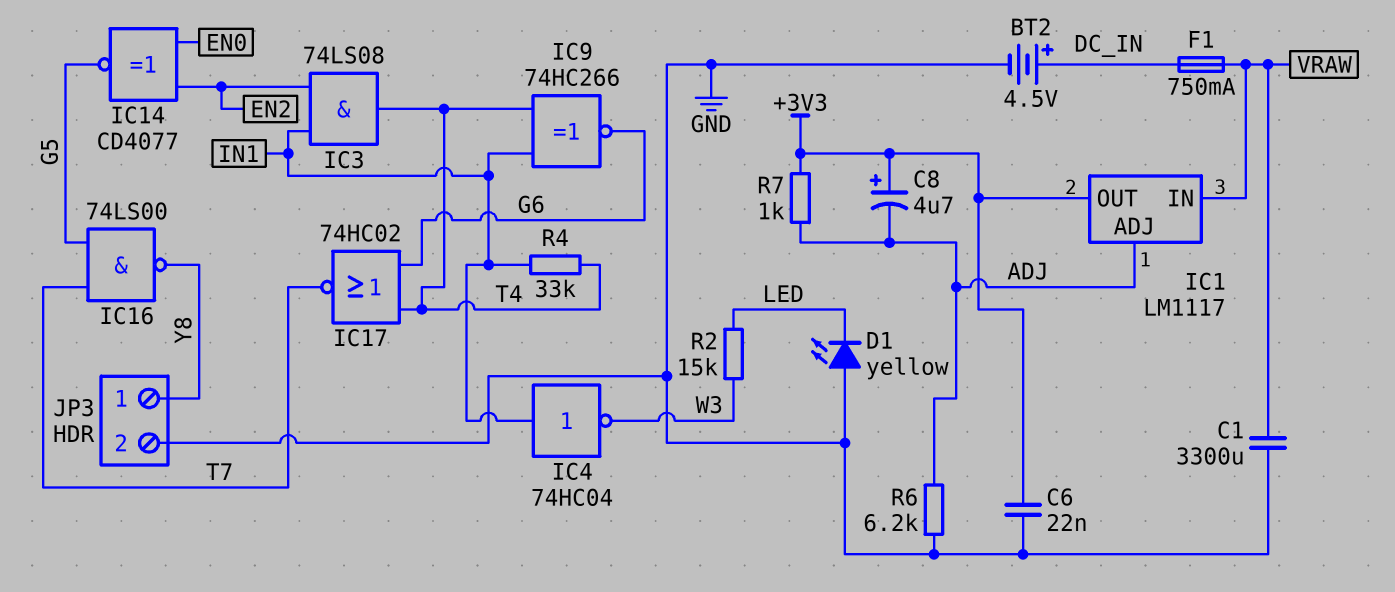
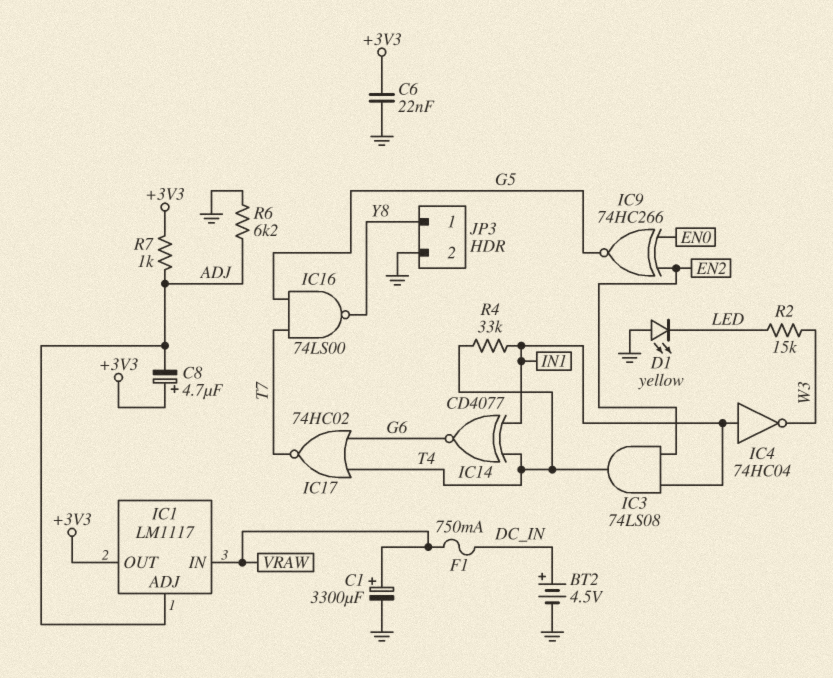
C1: 3300uF (GND, VRAW) -> 3300uF (plus VRAW, minus GND)
IC9: XNOR 74HC266 (in IN1, in T4, out G6) -> XNOR 74HC266 (in EN0, in EN2, out G5)
IC14: XNOR CD4077 (in EN0, in EN2, out G5) -> XNOR CD4077 (in IN1, in T4, out G6)

